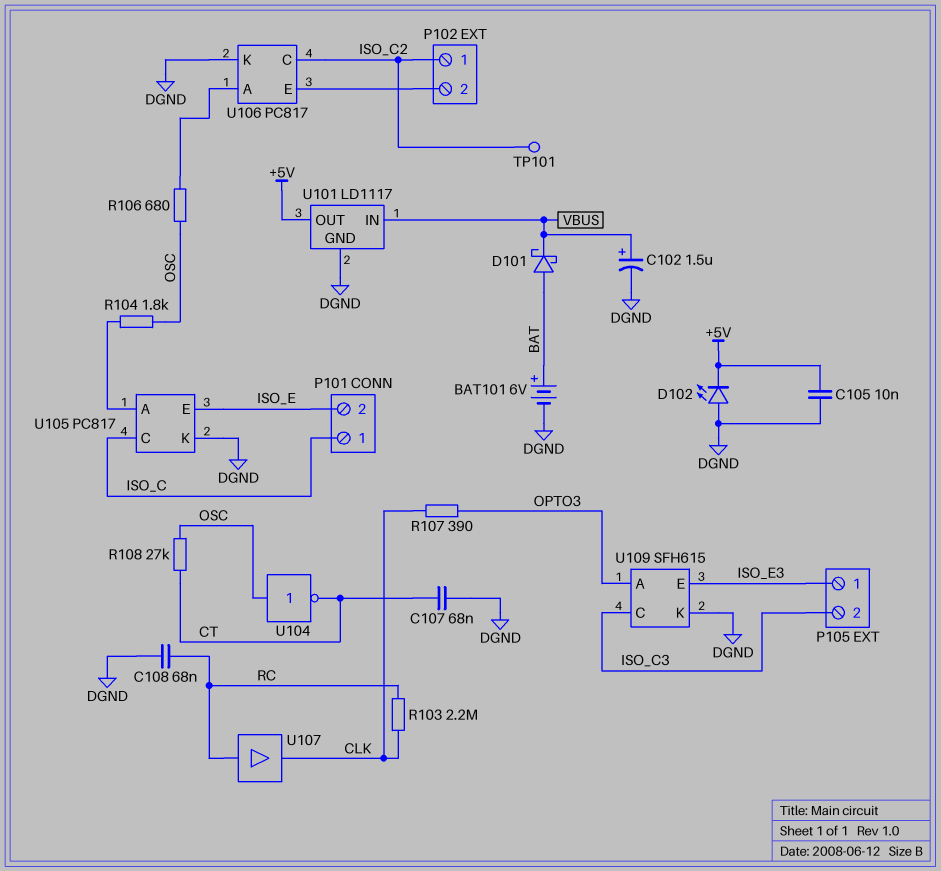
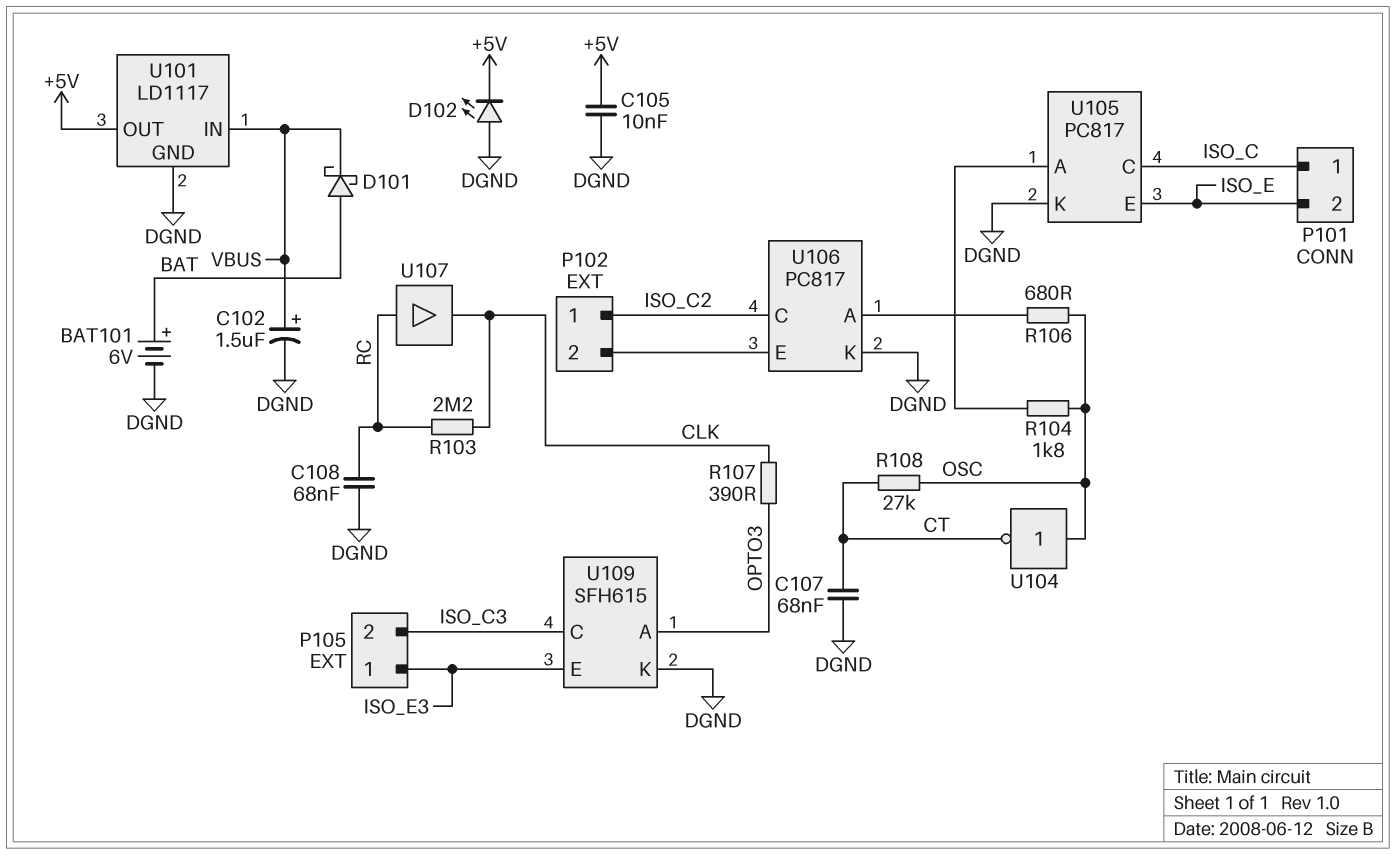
TP101: test point (ISO_C2) -> none

